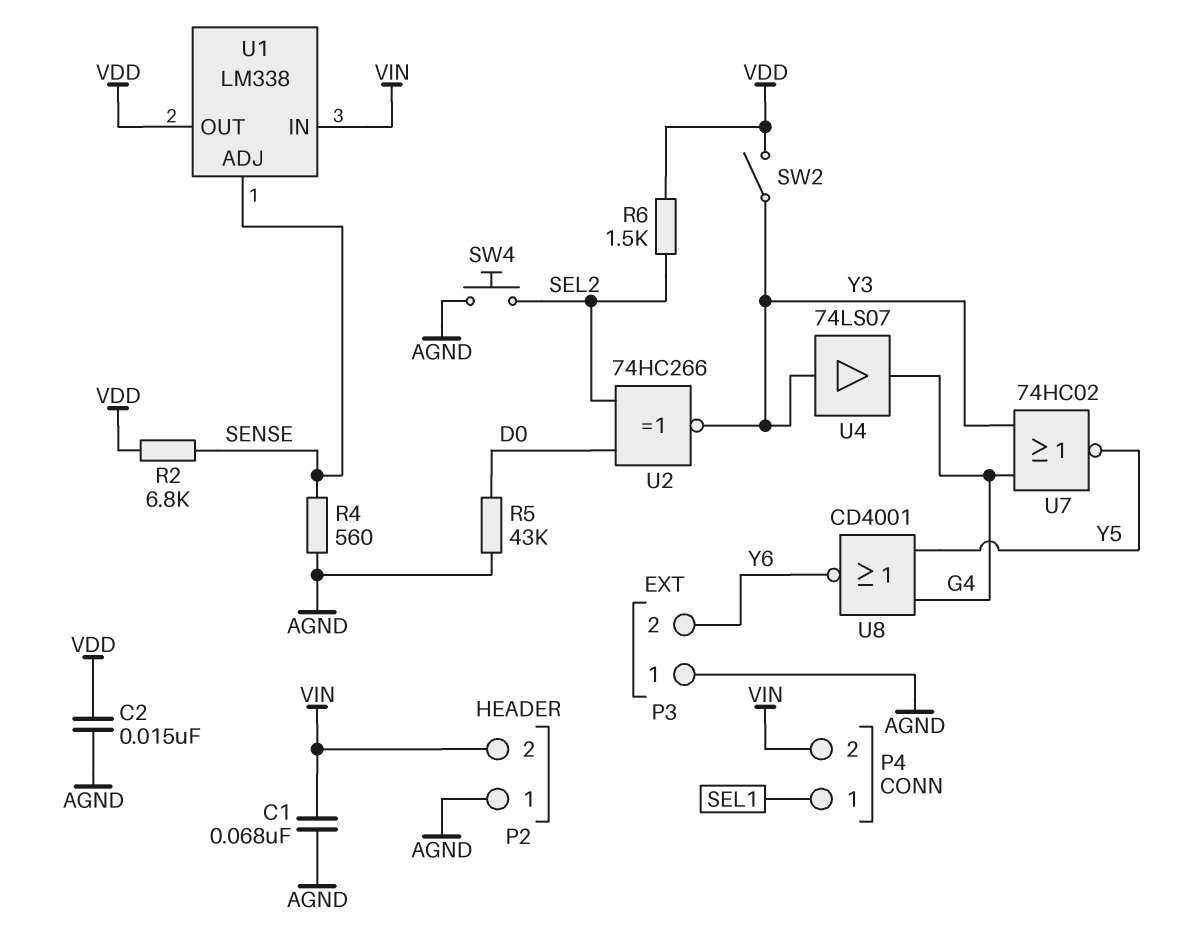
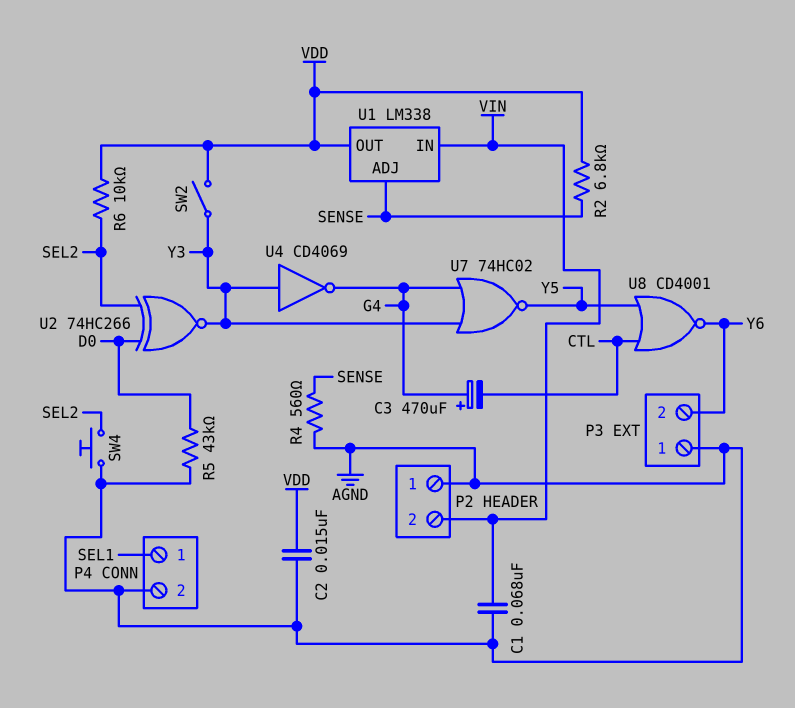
C3: none -> 470uF (plus G4, minus CTL)
P4 pin 2: VIN -> AGND
R6: 1.5k (SEL2, VDD) -> 10k (SEL2, VDD)
U4: buffer 74LS07 (in Y3, out G4) -> NOT CD4069 (in Y3, out G4)
U8: NOR CD4001 (in G4, in Y5, out Y6) -> NOR CD4001 (in CTL, in Y5, out Y6)

